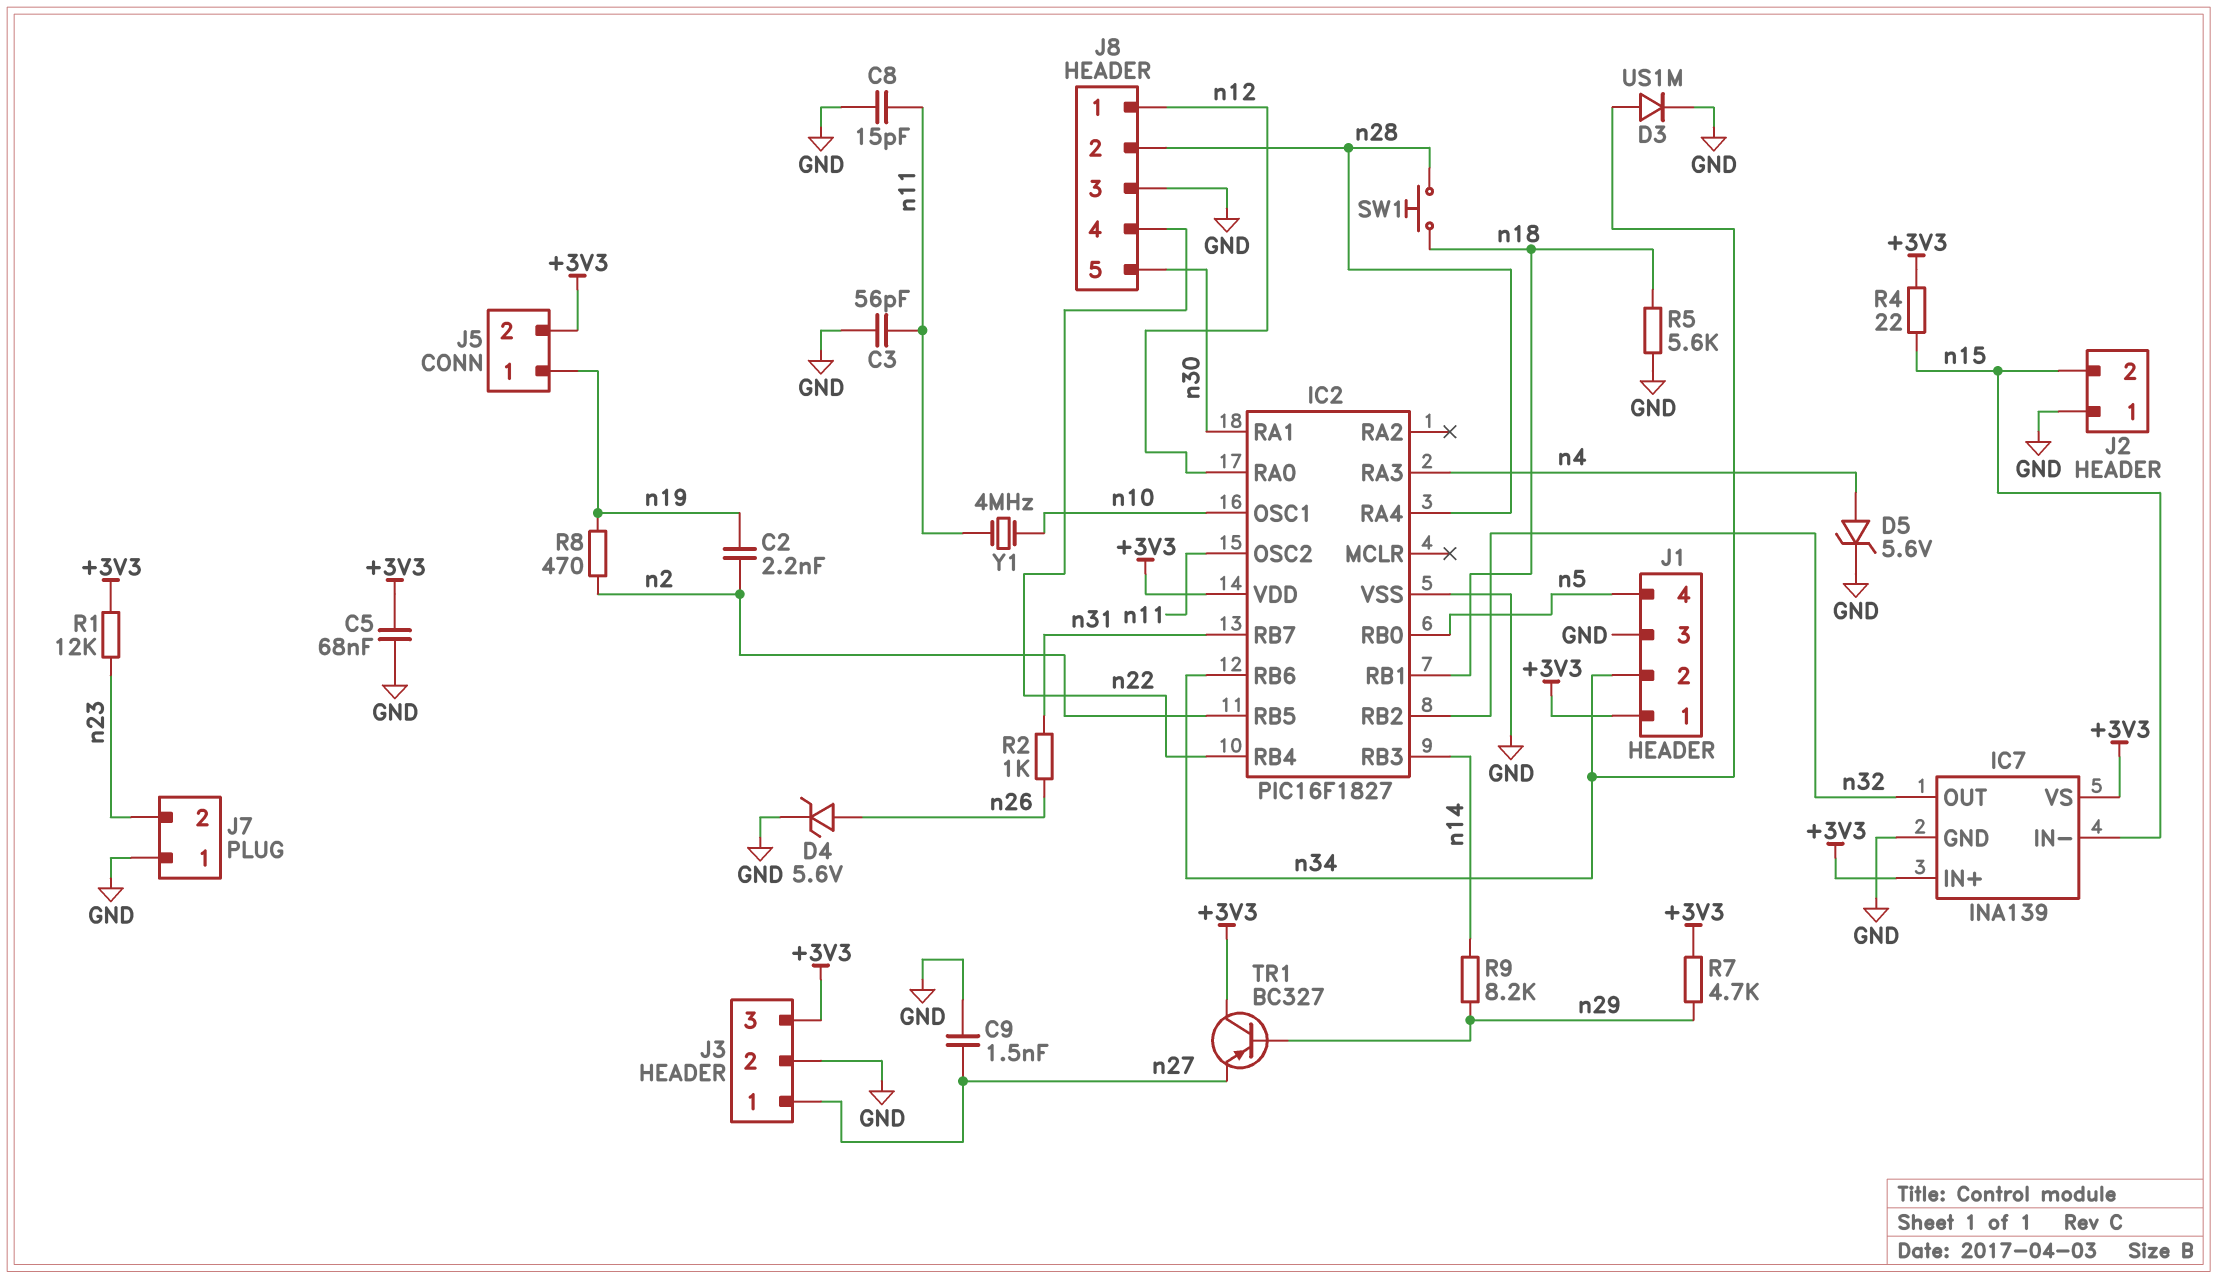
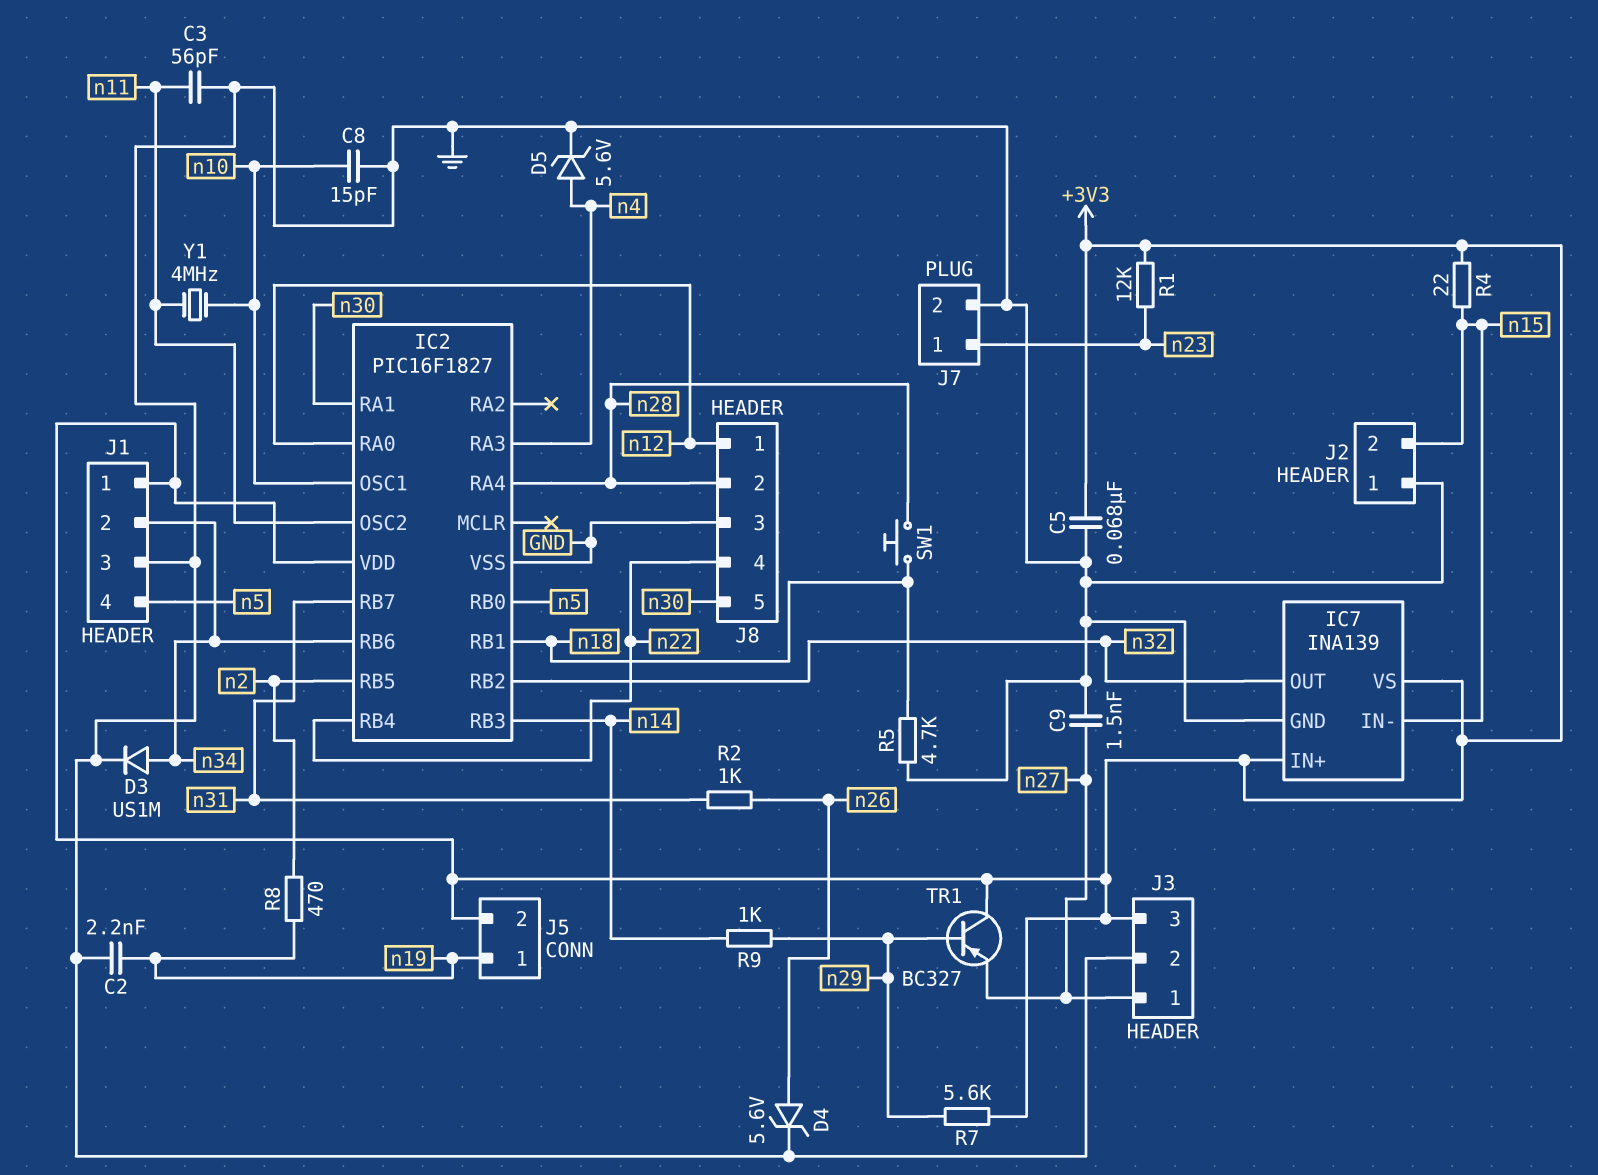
C2: 2.2nF (n2, n19) -> 2.2nF (GND, n19)
C8: 15pF (GND, n11) -> 15pF (GND, n10)
J7 pin 1: GND -> n23
J7 pin 2: n23 -> GND
R5: 5.6k (GND, n18) -> 4.7k (GND, n18)
R7: 4.7k (+3V3, n29) -> 5.6k (+3V3, n29)
R9: 8.2k (n14, n29) -> 1k (n14, n29)

